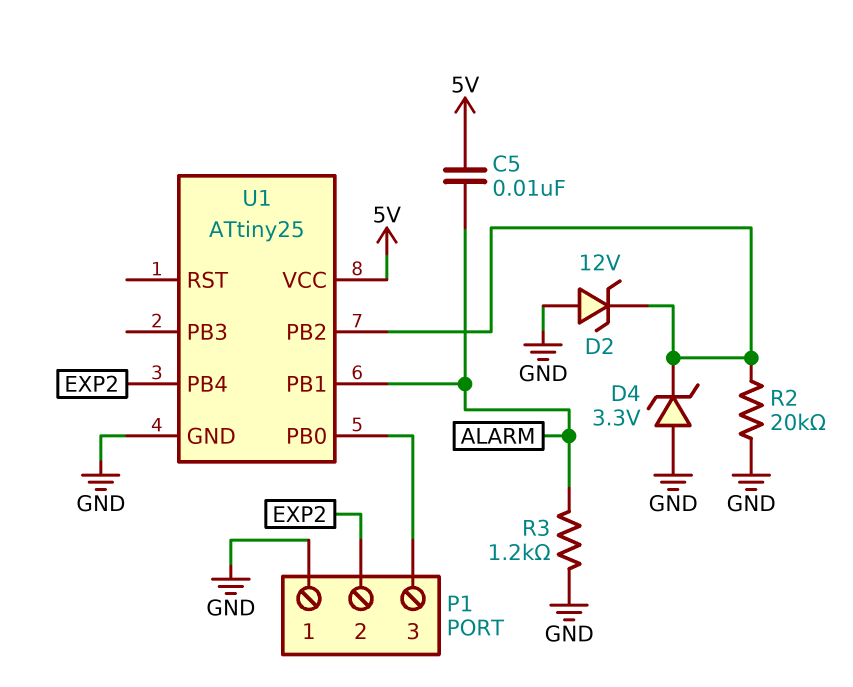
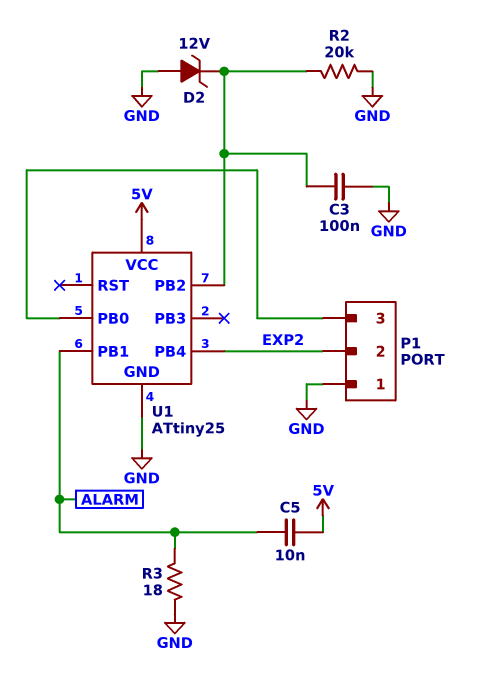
C3: none -> 100nF (GND, U1/PB2)
D4: zener 3.3V (A GND, K U1/PB2) -> none
R3: 1.2k (ALARM, GND) -> 18 (ALARM, GND)

